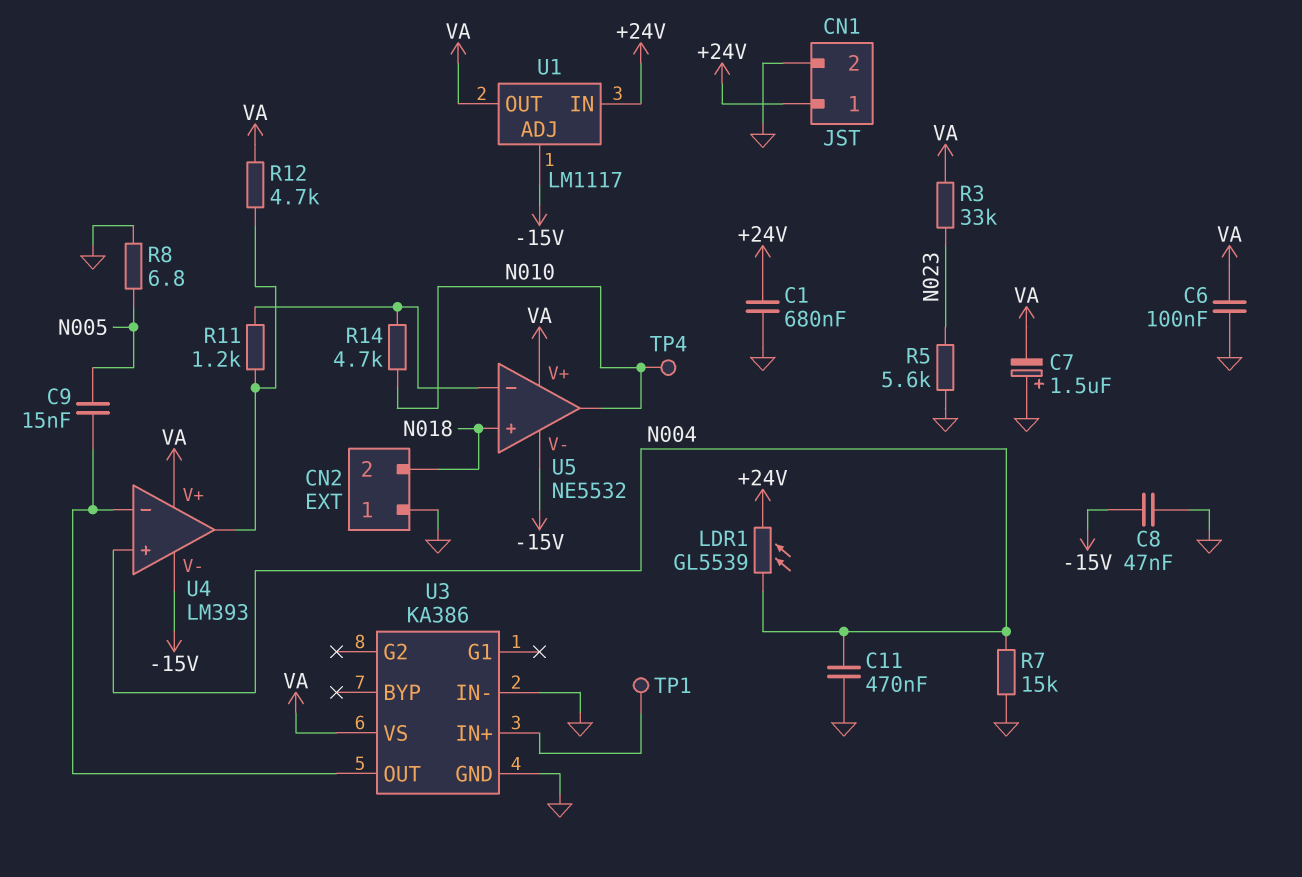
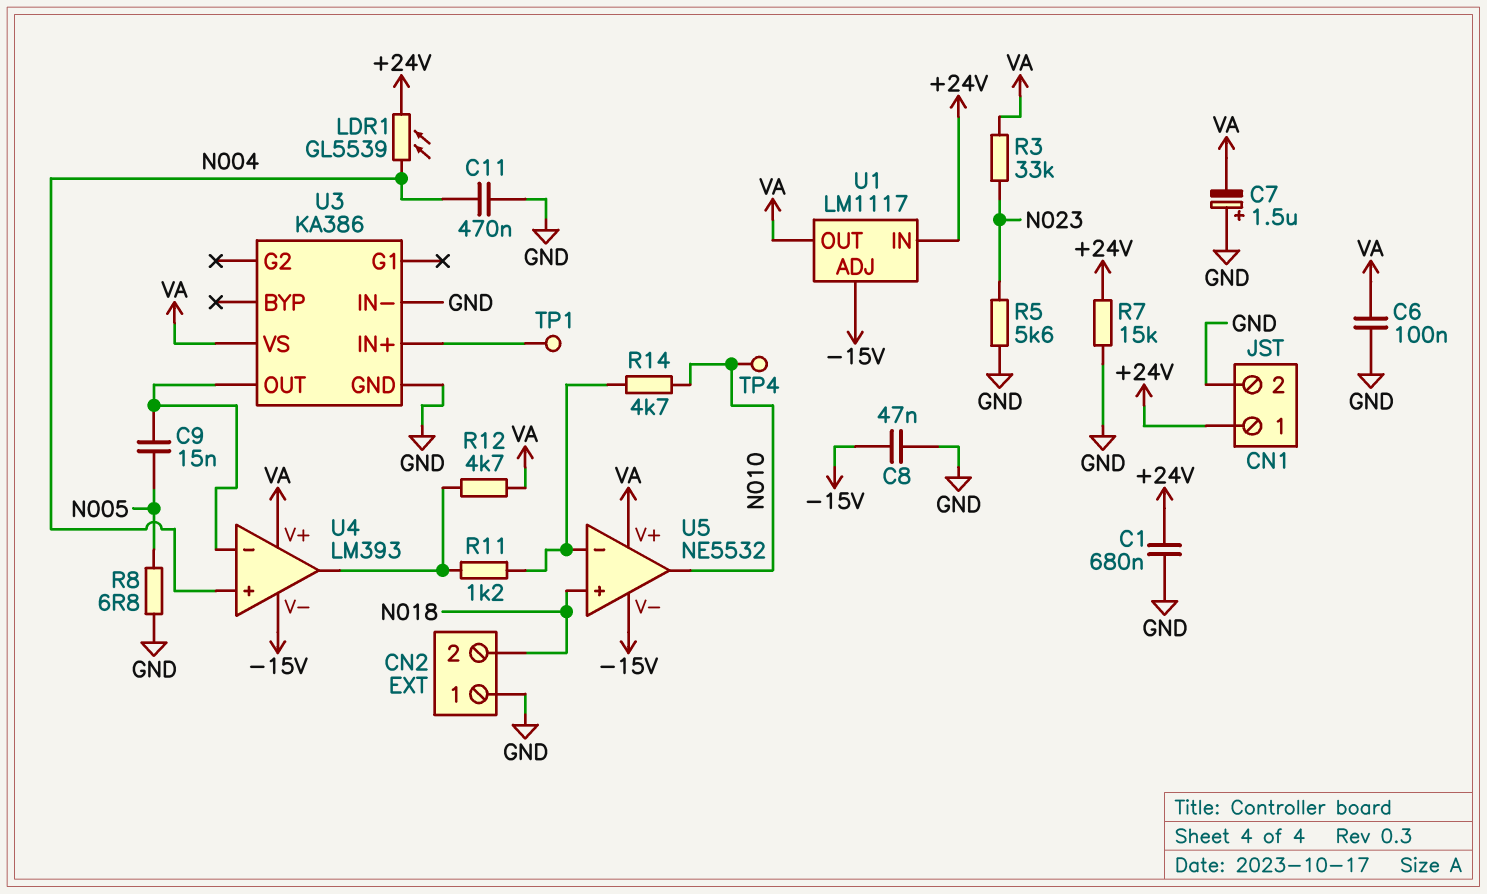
R7: 15k (GND, N004) -> 15k (+24V, GND)

